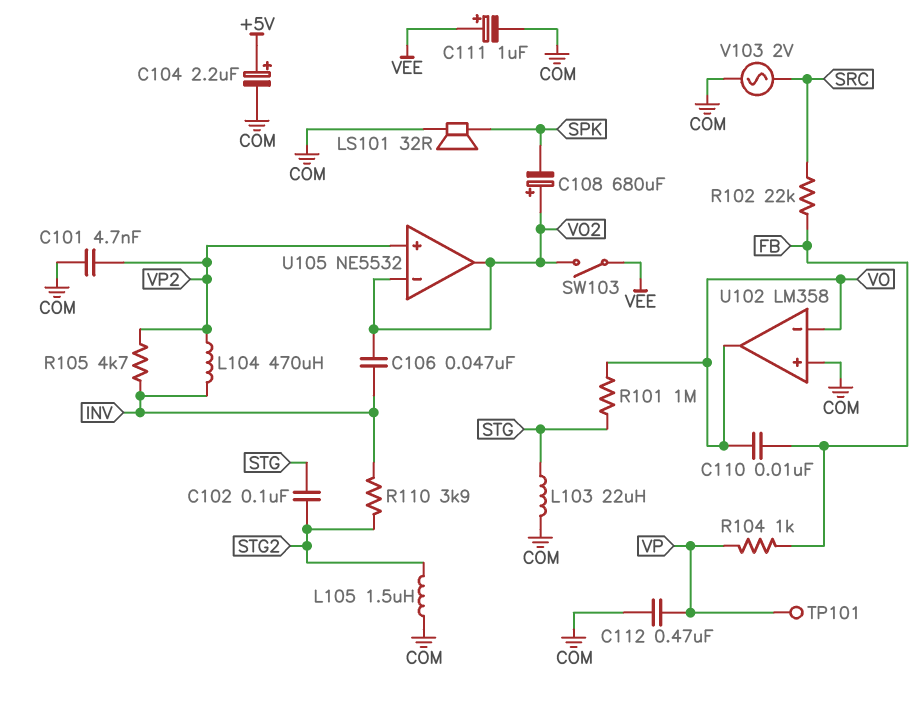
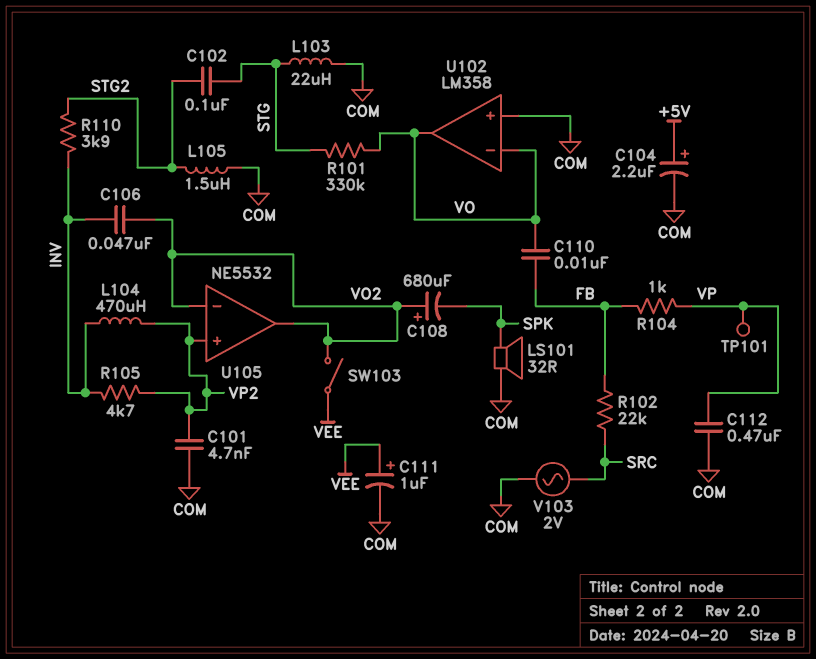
R101: 1M (STG, VO) -> 330k (STG, VO)

